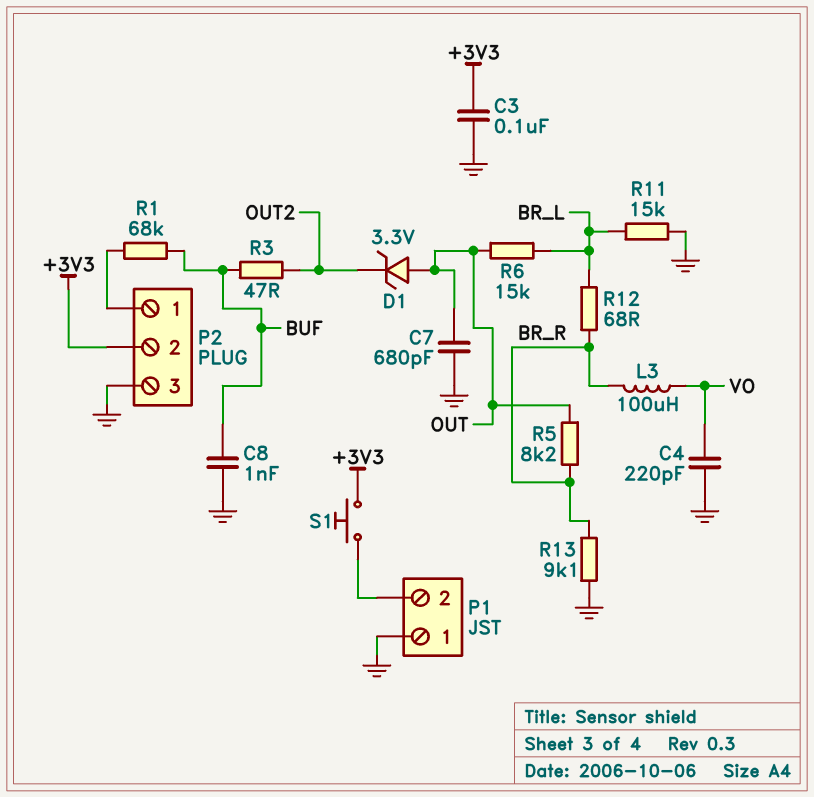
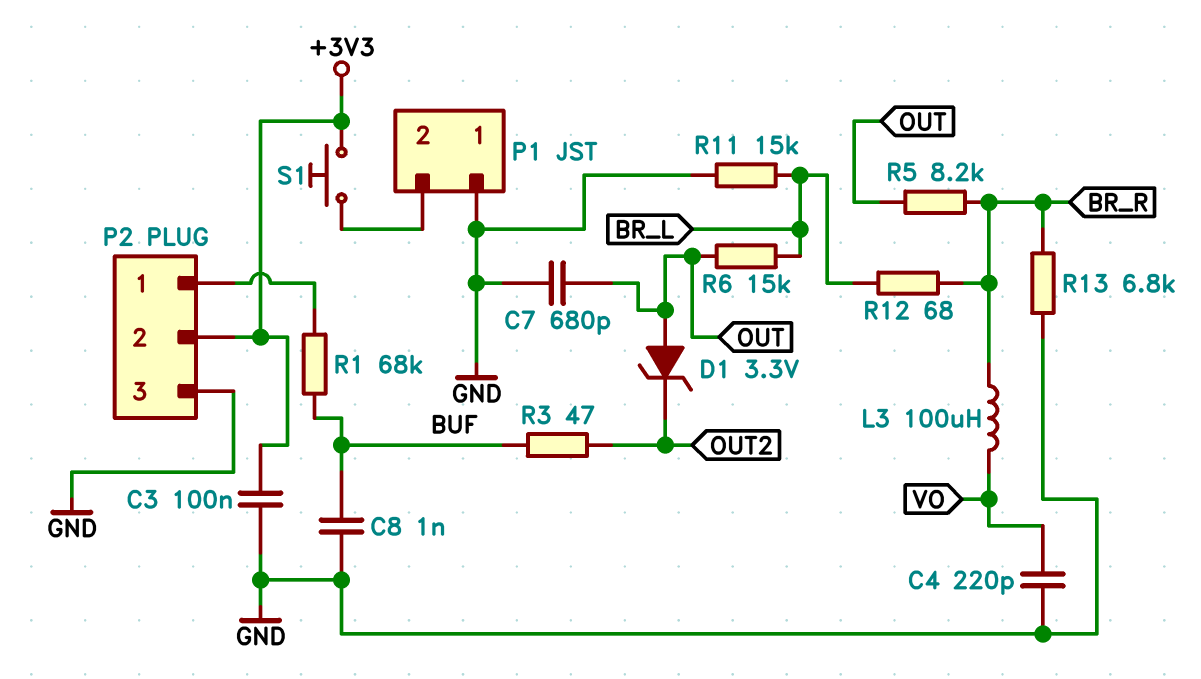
R13: 9.1k (BR_R, GND) -> 6.8k (BR_R, GND)

